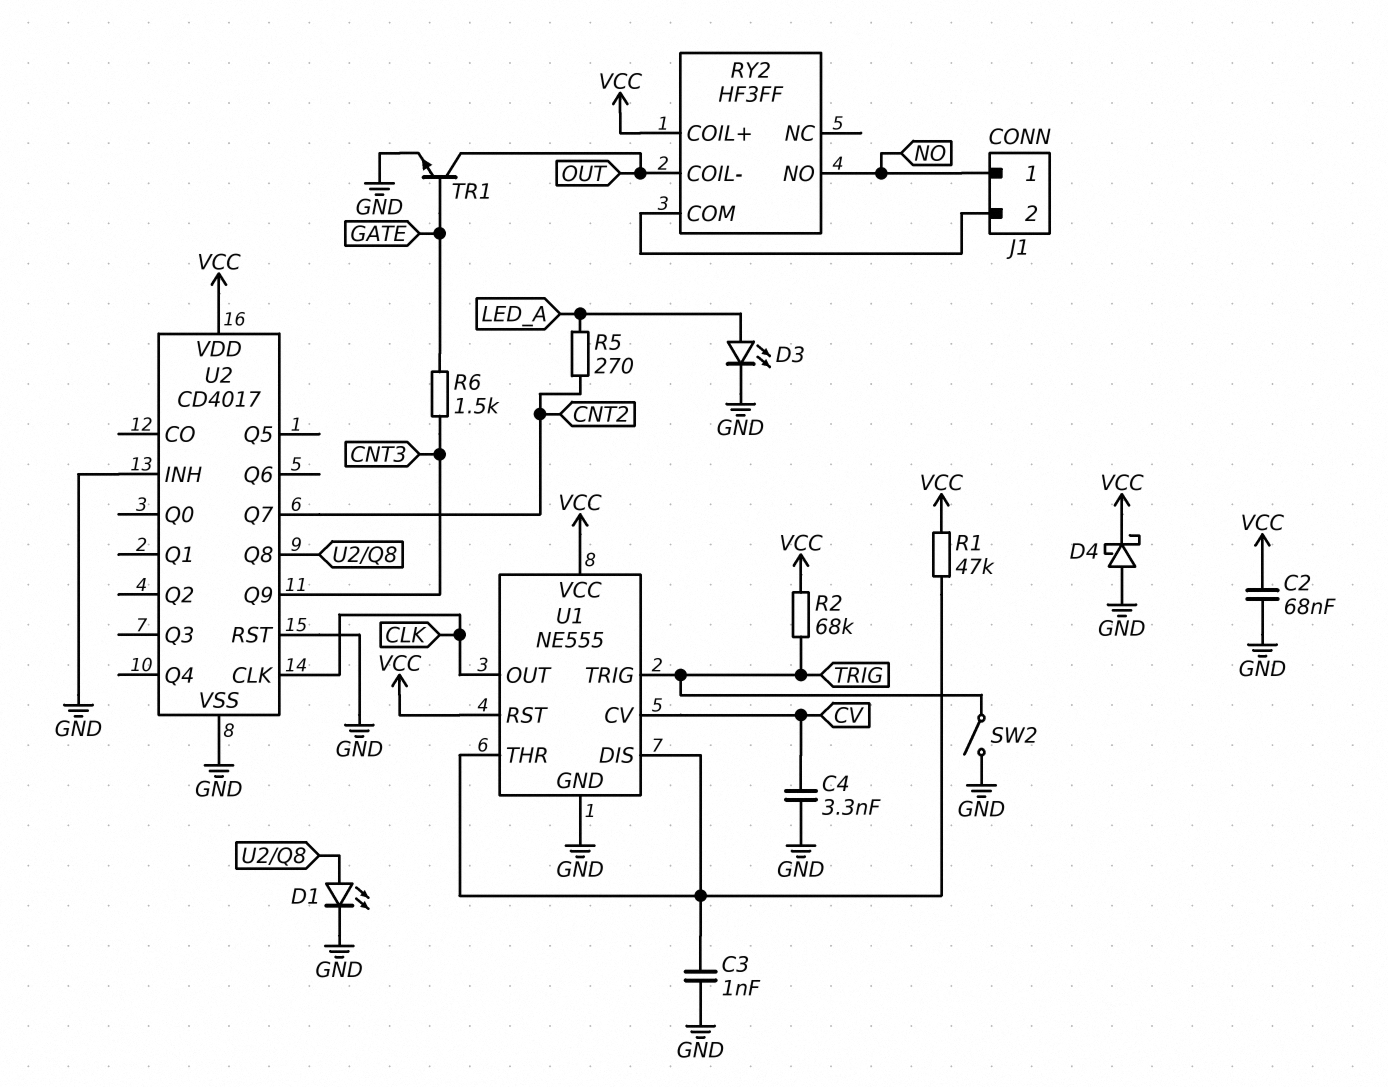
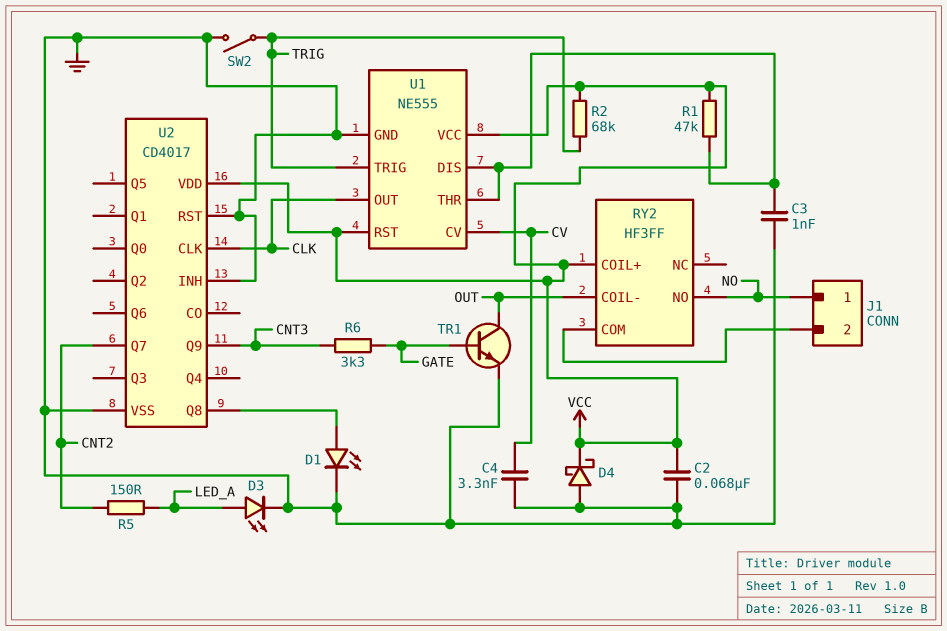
R5: 270 (CNT2, LED_A) -> 150 (CNT2, LED_A)
R6: 1.5k (CNT3, GATE) -> 3.3k (CNT3, GATE)

